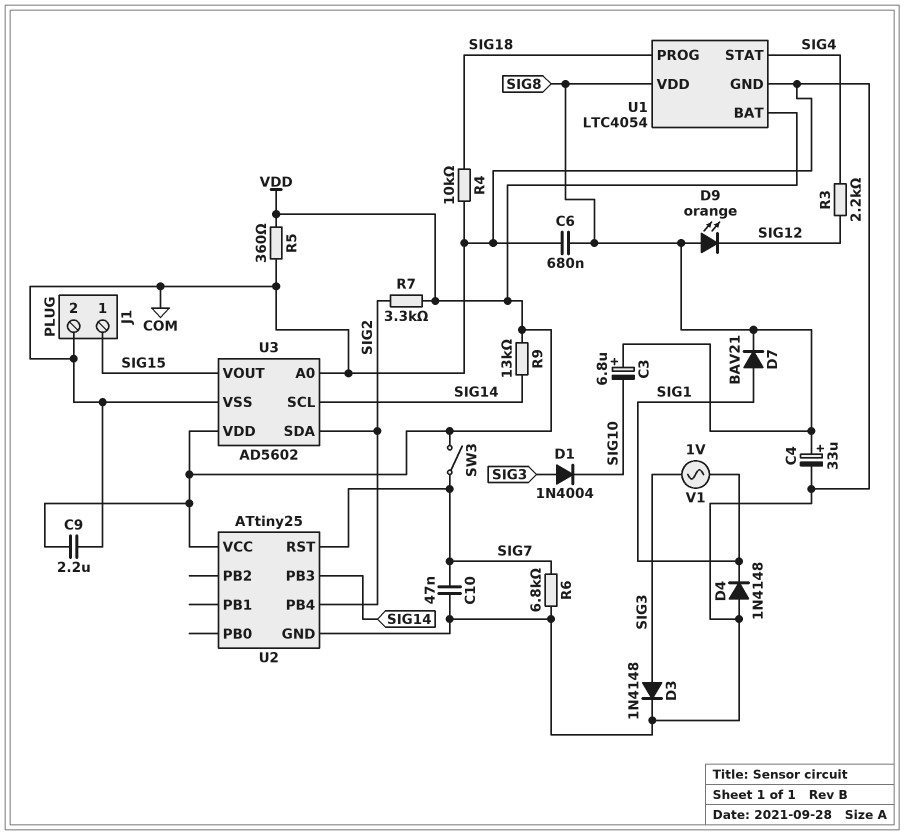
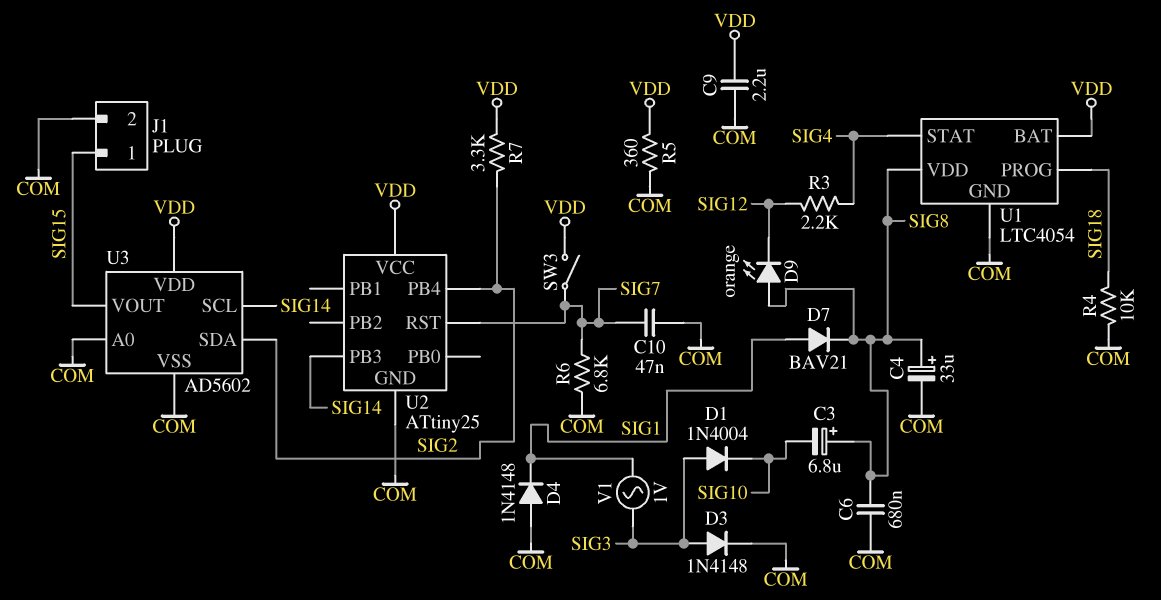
R9: 13k (SIG14, VDD) -> none

